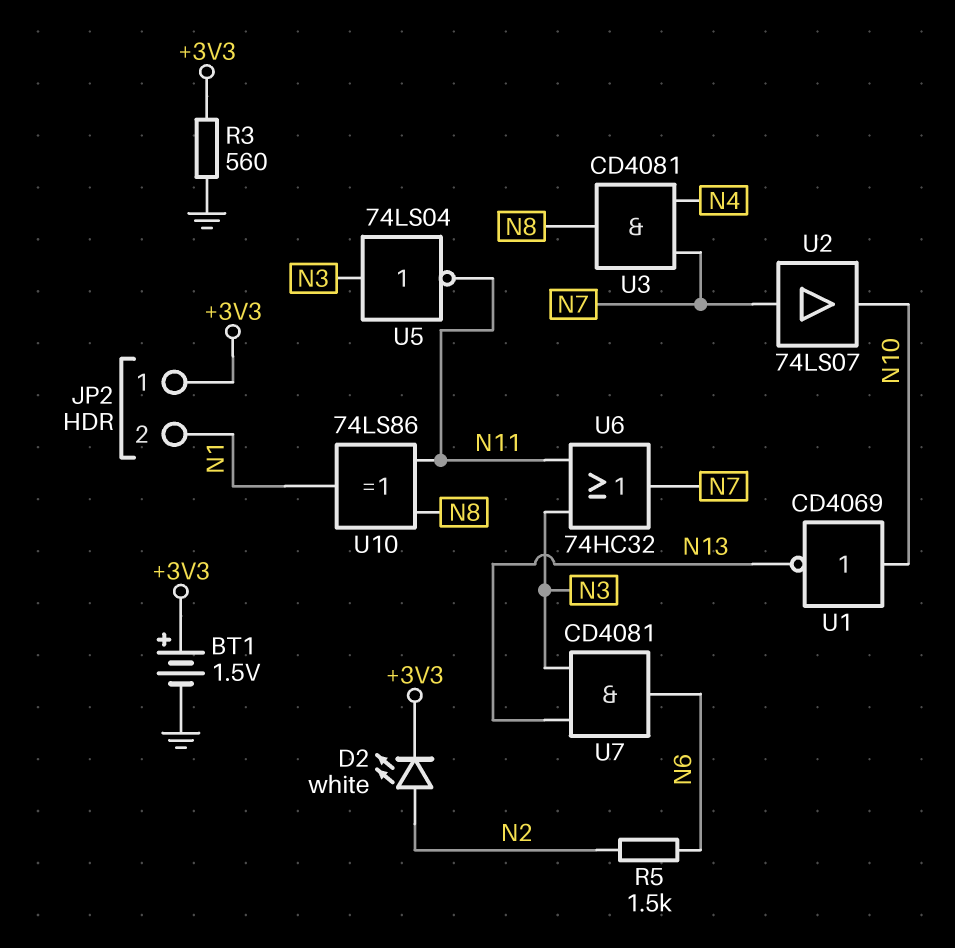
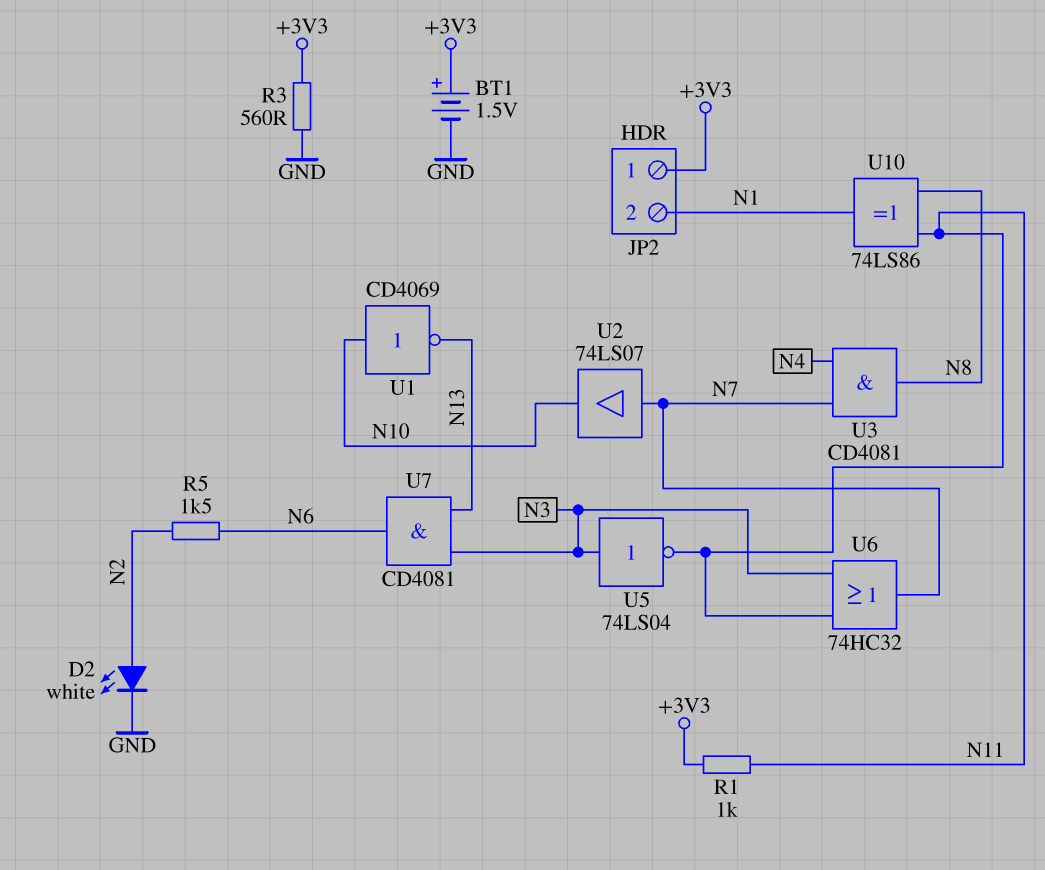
D2: LED white (A N2, K +3V3) -> LED white (A N2, K GND)
R1: none -> 1k (+3V3, N11)

